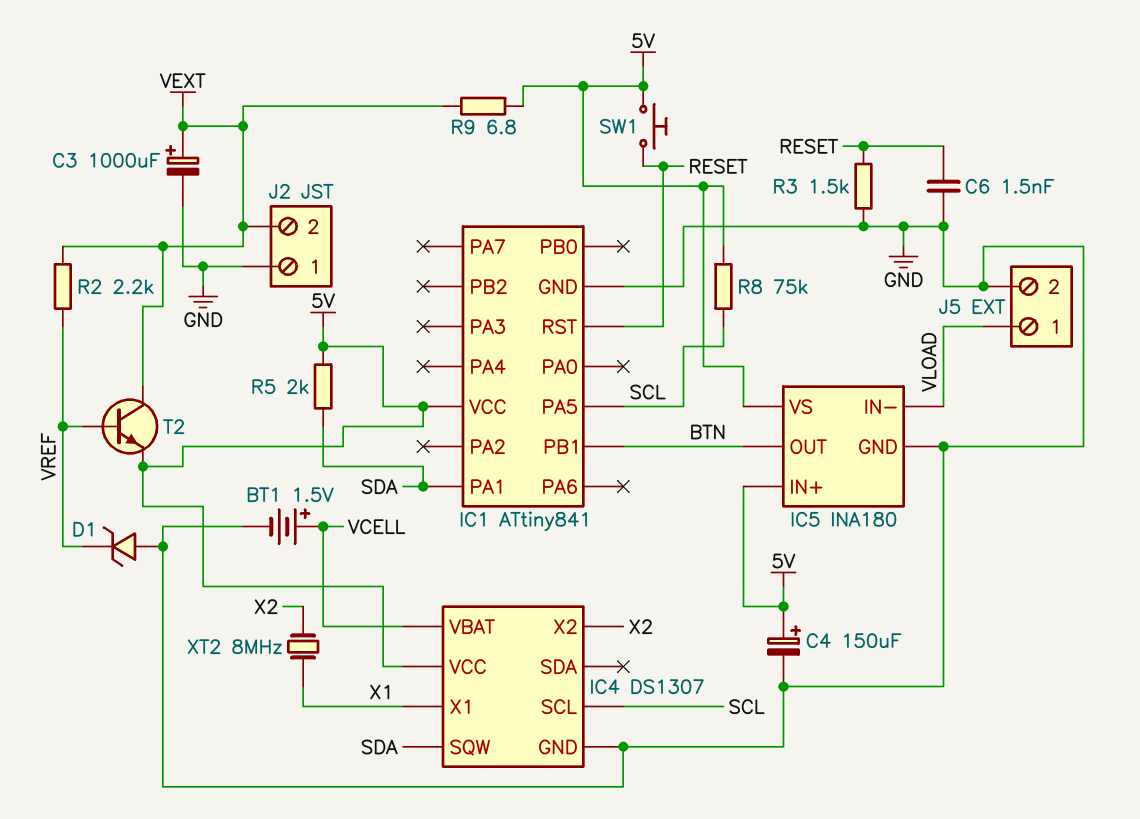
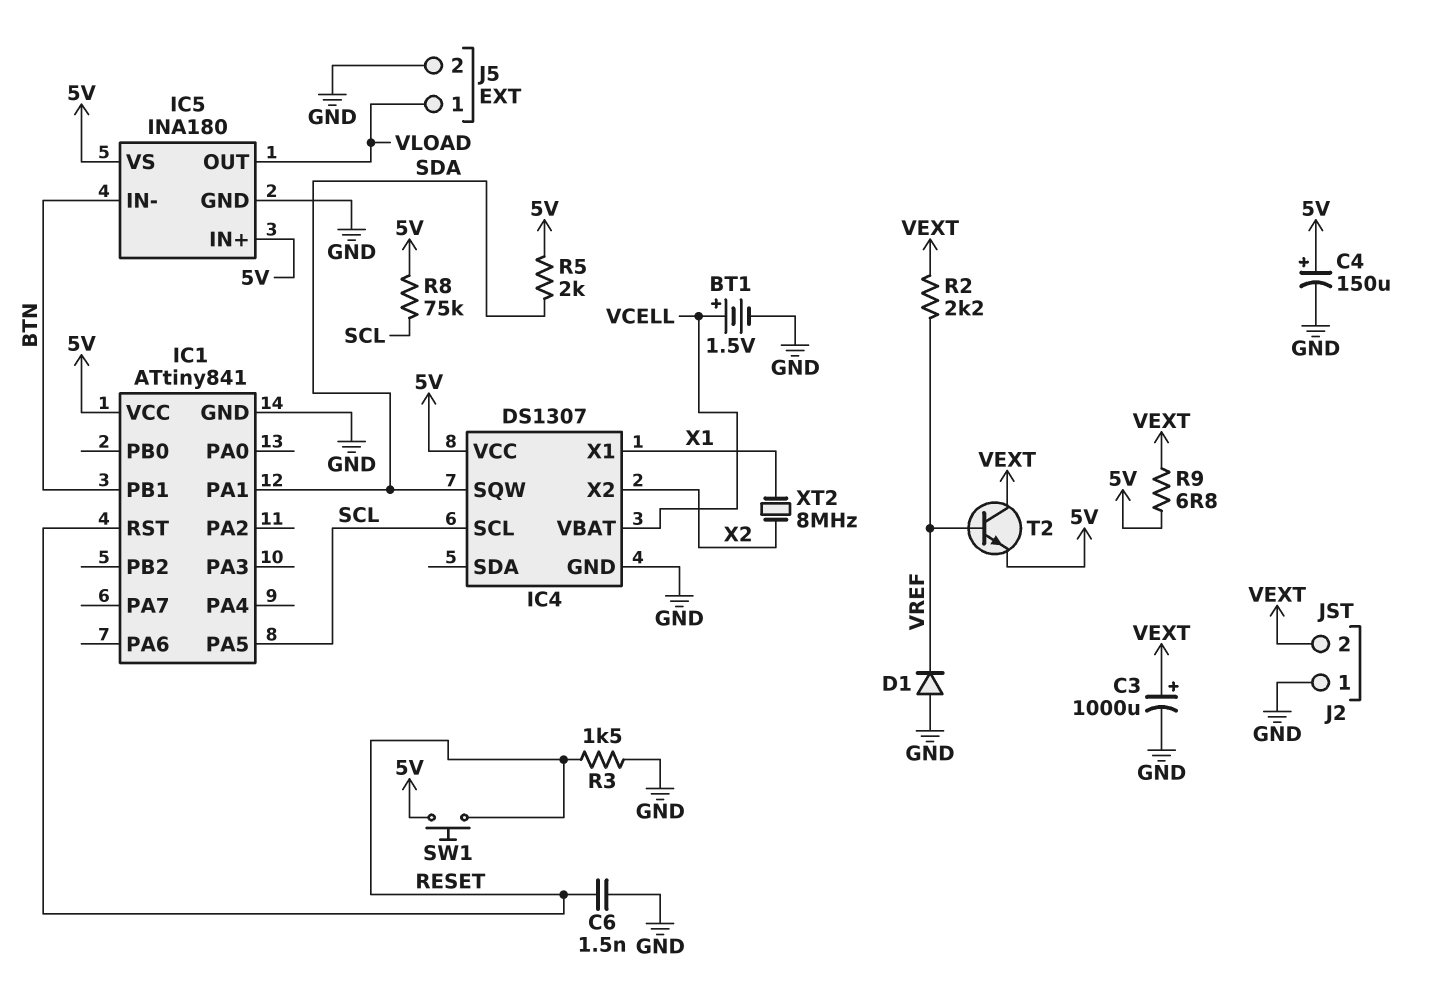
D1: zener (A GND, K VREF) -> diode (A GND, K VREF)
IC5 pin IN-: VLOAD -> BTN
IC5 pin OUT: BTN -> VLOAD

